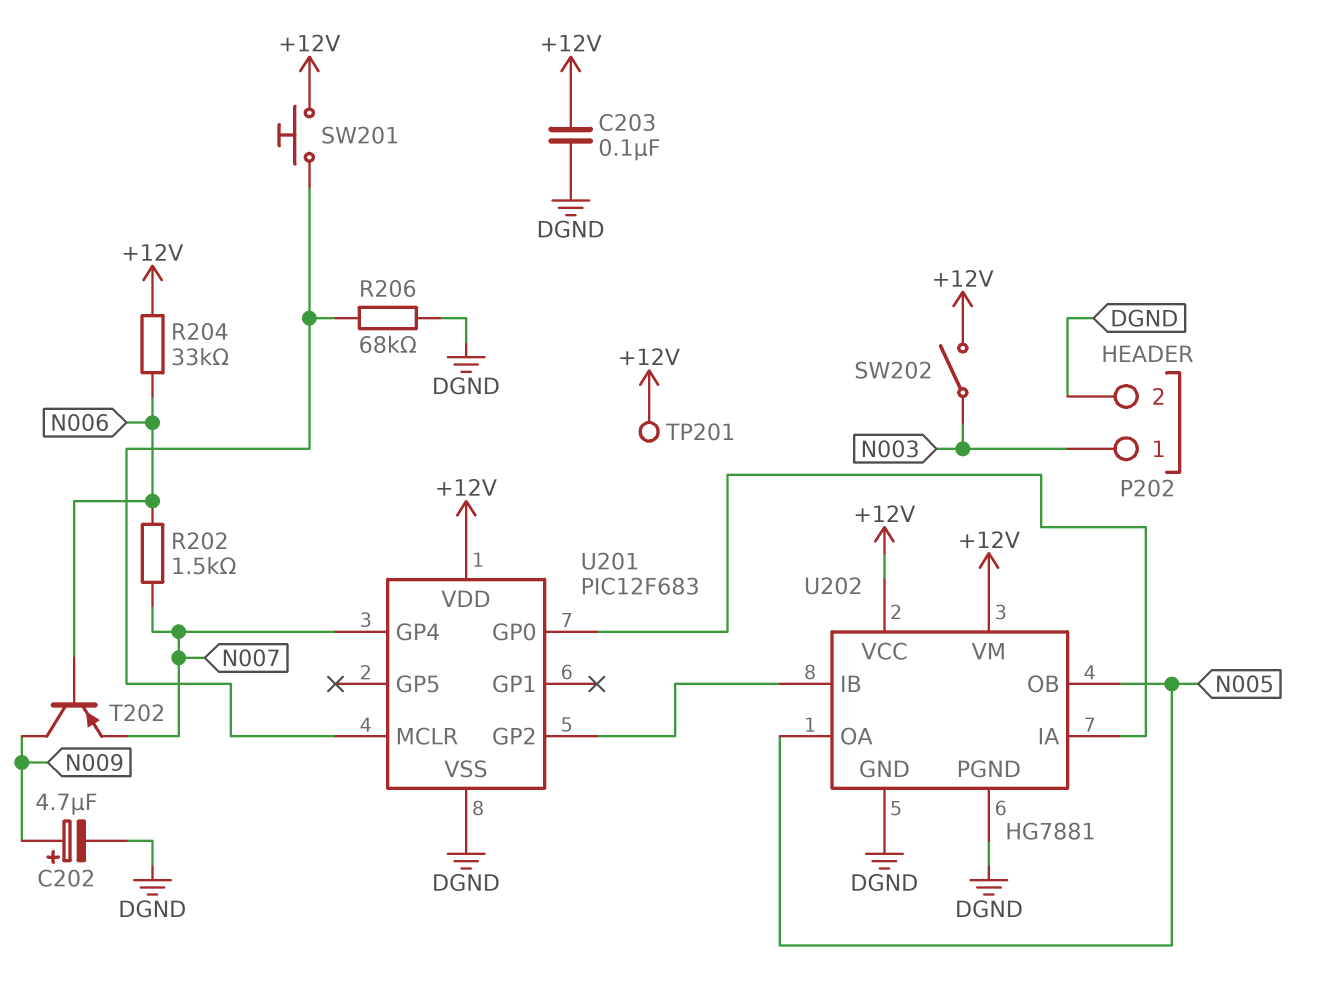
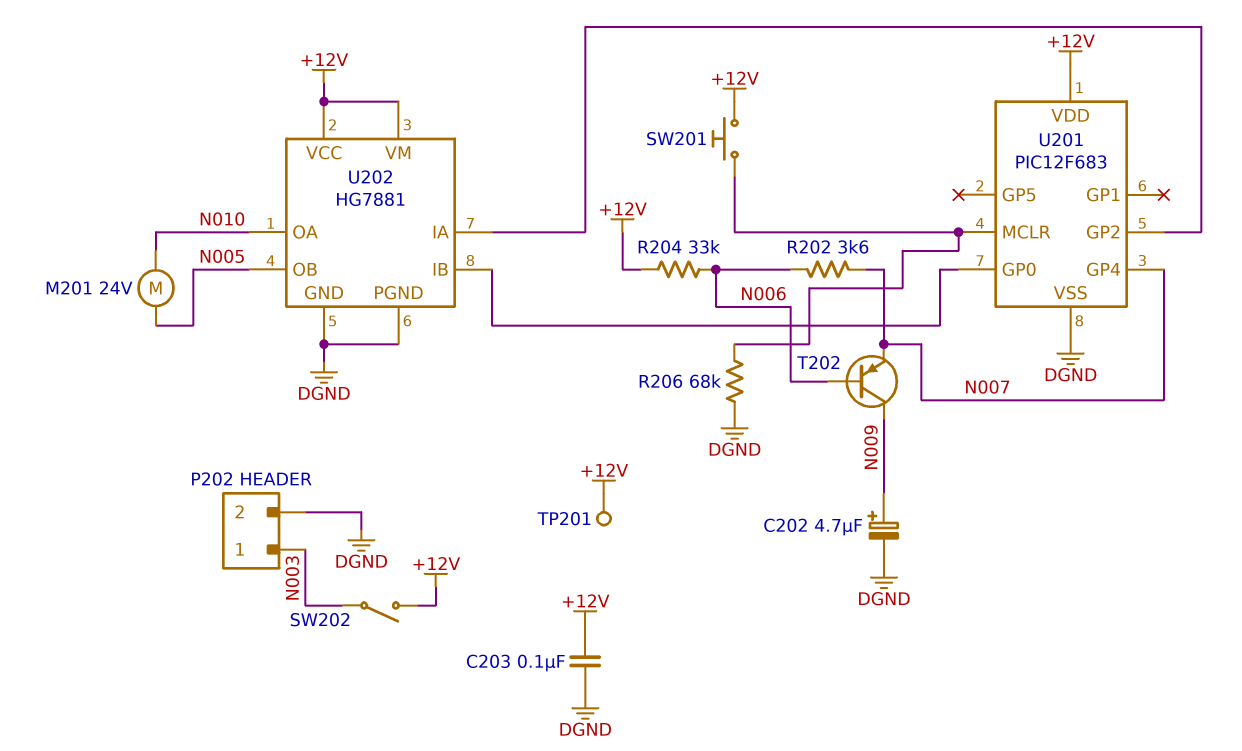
M201: none -> motor 24V (N005, N010)
R202: 1.5k (N006, N007) -> 3.6k (N006, N007)
U202 pin IA: U201/GP0 -> U201/GP2
U202 pin IB: U201/GP2 -> U201/GP0
U202 pin OA: N005 -> N010

